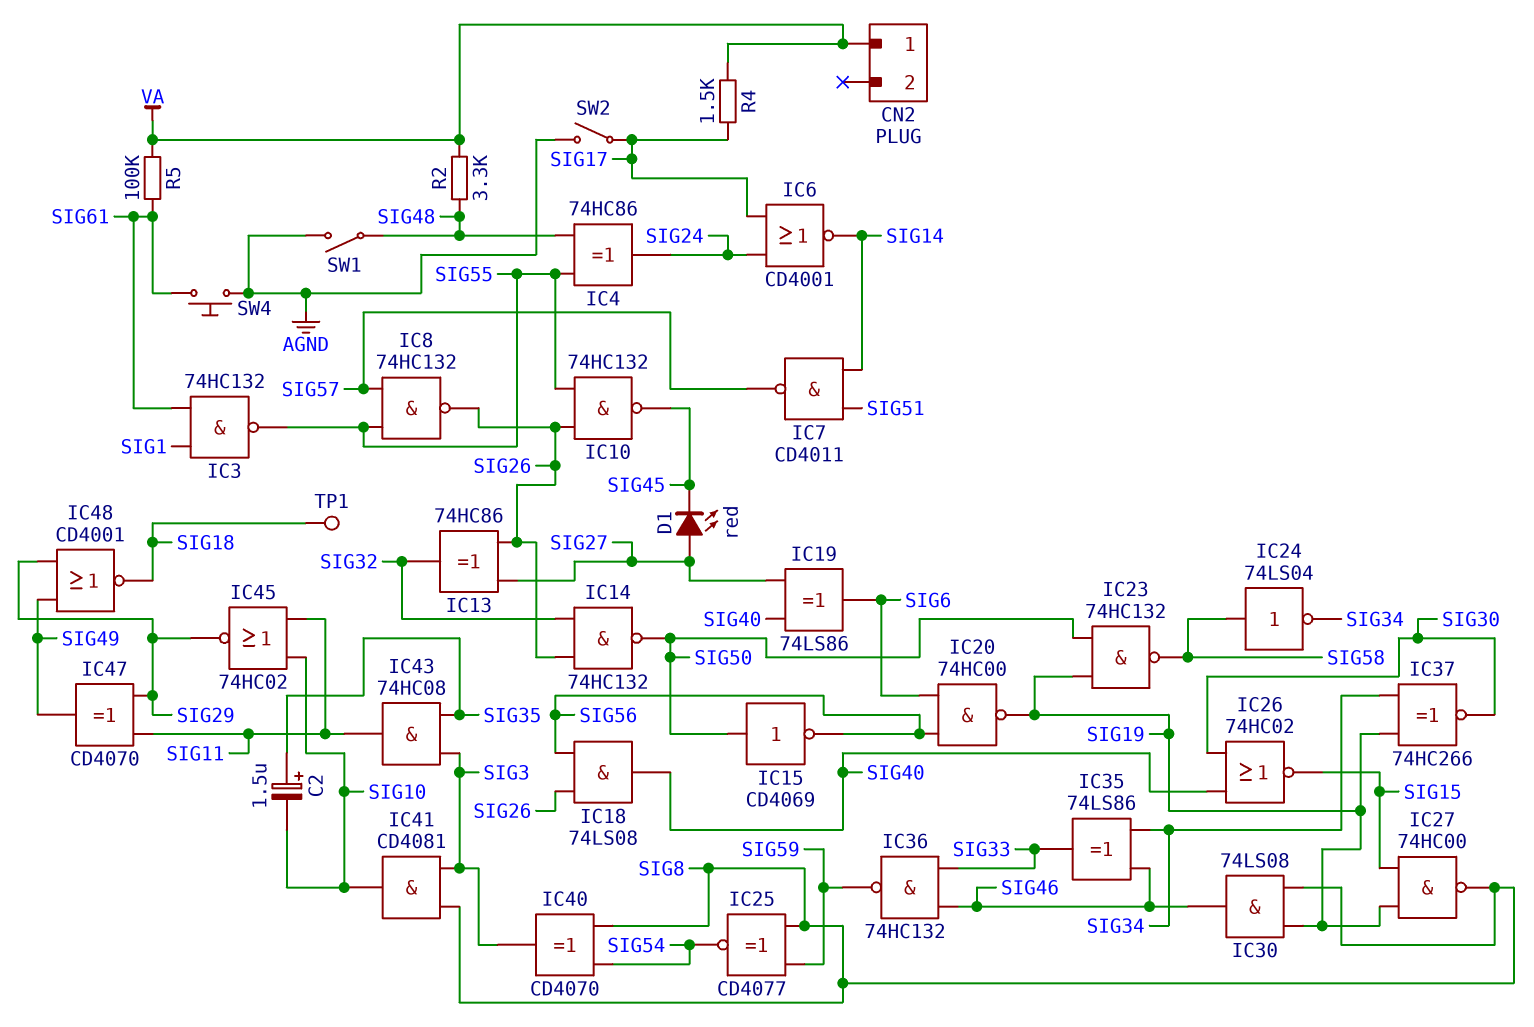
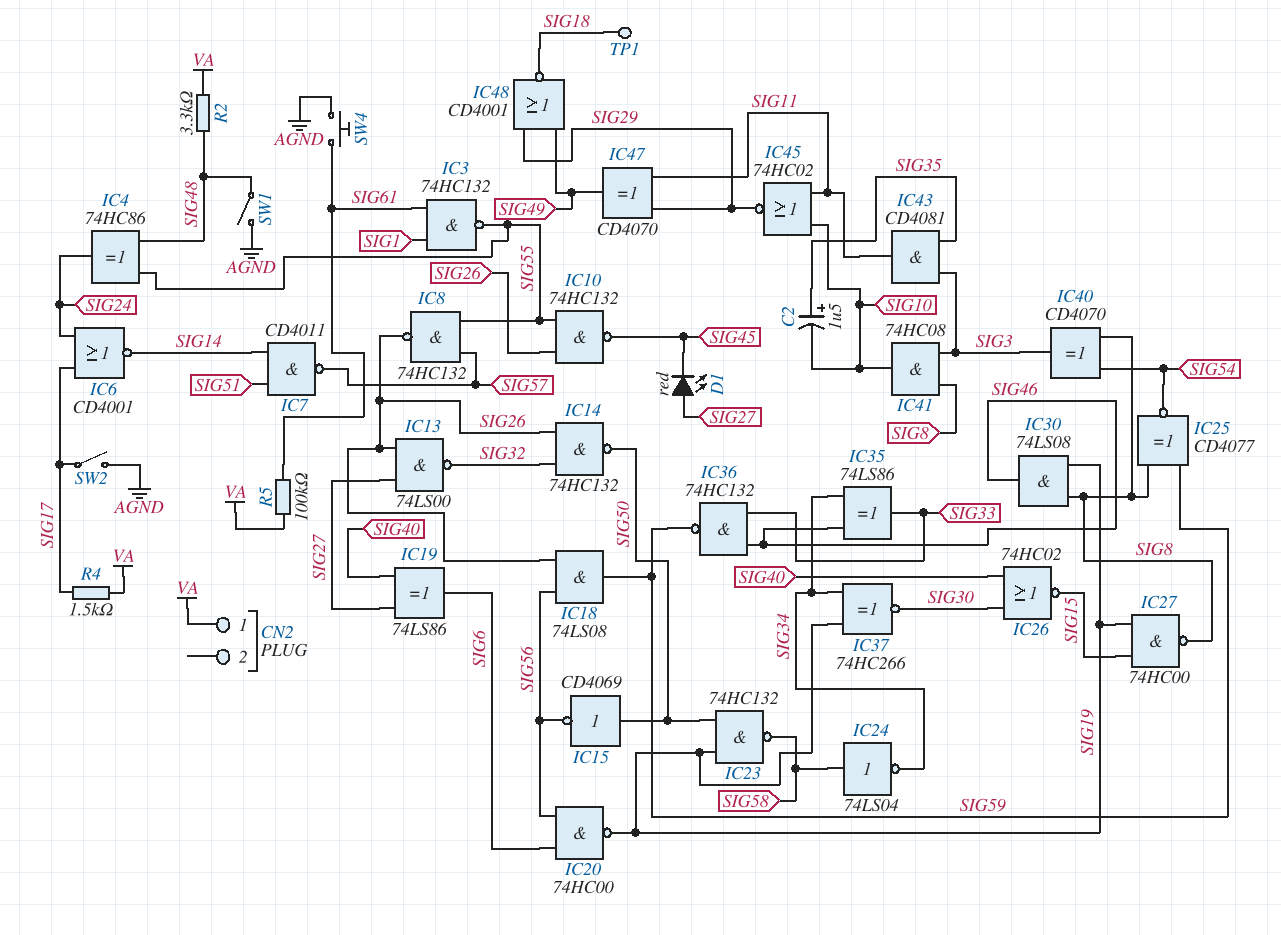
IC13: XOR 74HC86 (in SIG26, in SIG27, out SIG32) -> NAND 74LS00 (in SIG26, in SIG27, out SIG32)
IC18: AND 74LS08 (in SIG26, in SIG56, out SIG40) -> AND 74LS08 (in SIG26, in SIG56, out SIG59)
IC41: AND CD4081 (in SIG3, in SIG8, out SIG10) -> AND 74HC08 (in SIG3, in SIG8, out SIG10)
IC43: AND 74HC08 (in SIG3, in SIG35, out SIG11) -> AND CD4081 (in SIG3, in SIG35, out SIG11)

